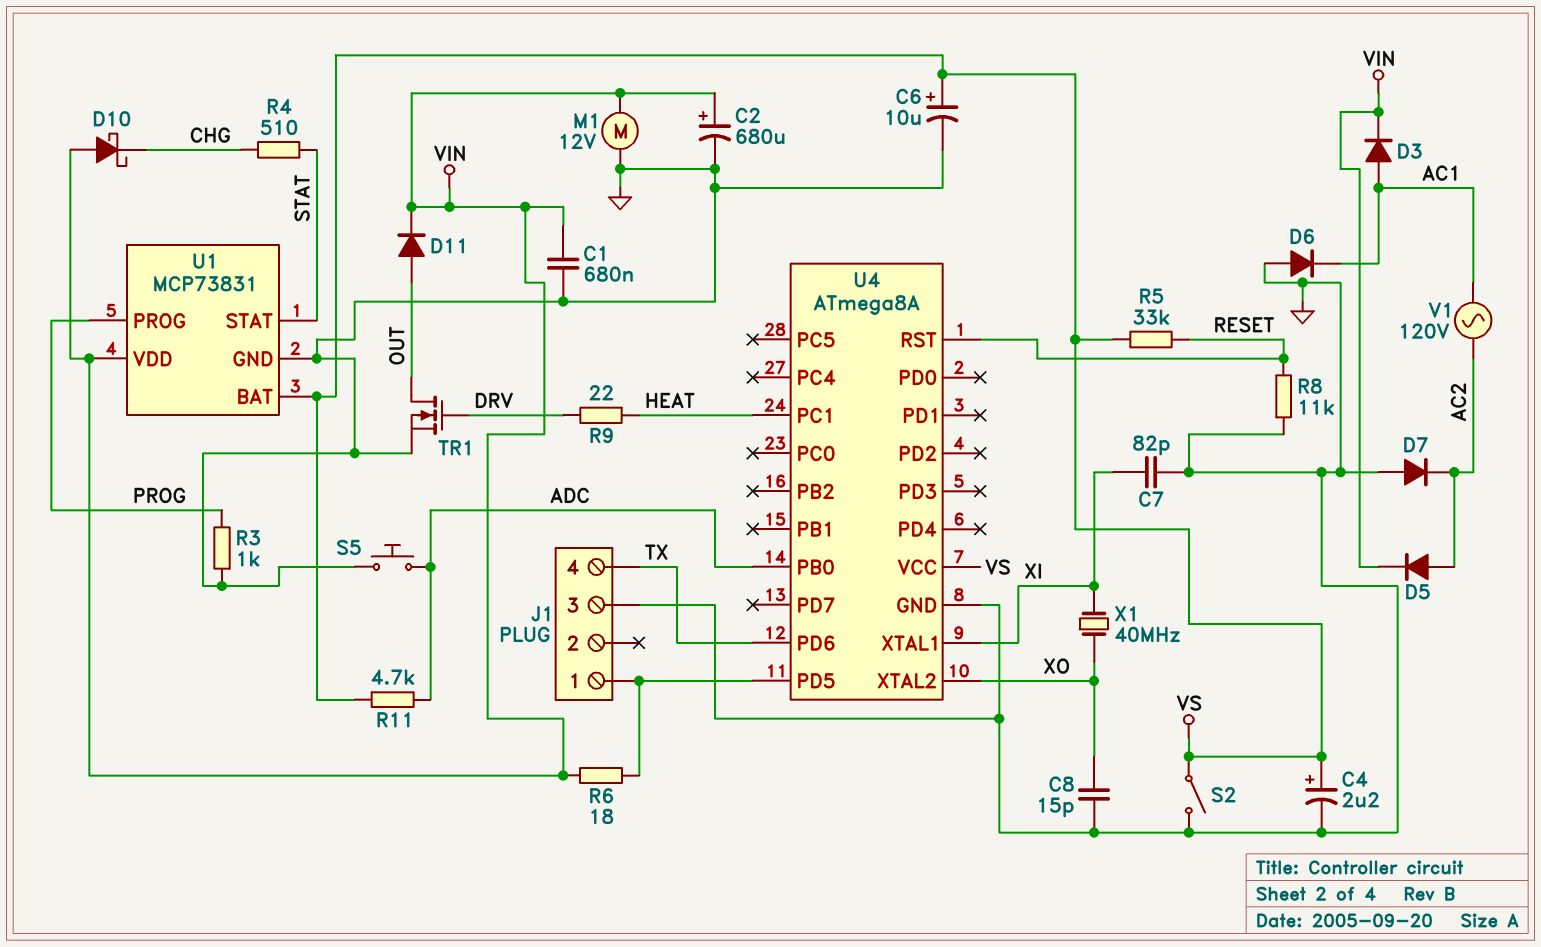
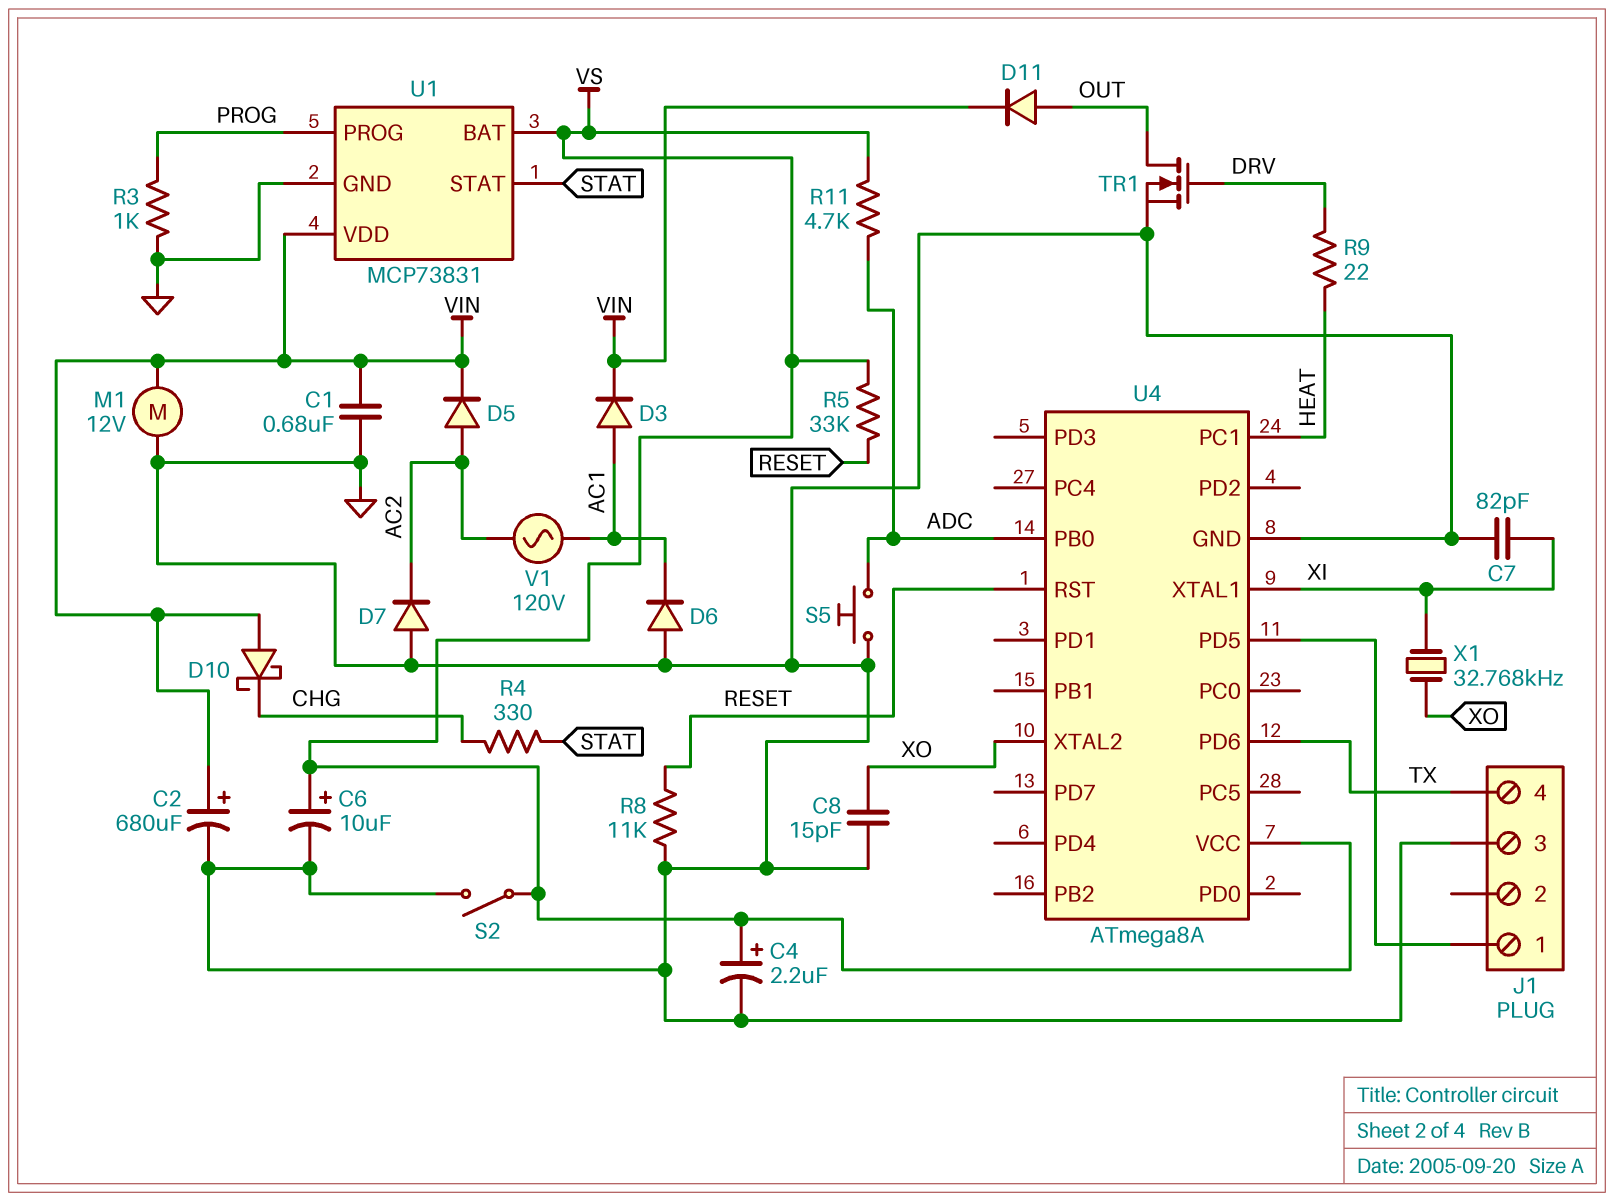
R4: 510 (CHG, STAT) -> 330 (CHG, STAT)
R6: 18 (J1/1, VIN) -> none
X1: 40MHz (XI, XO) -> 32.768kHz (XI, XO)

